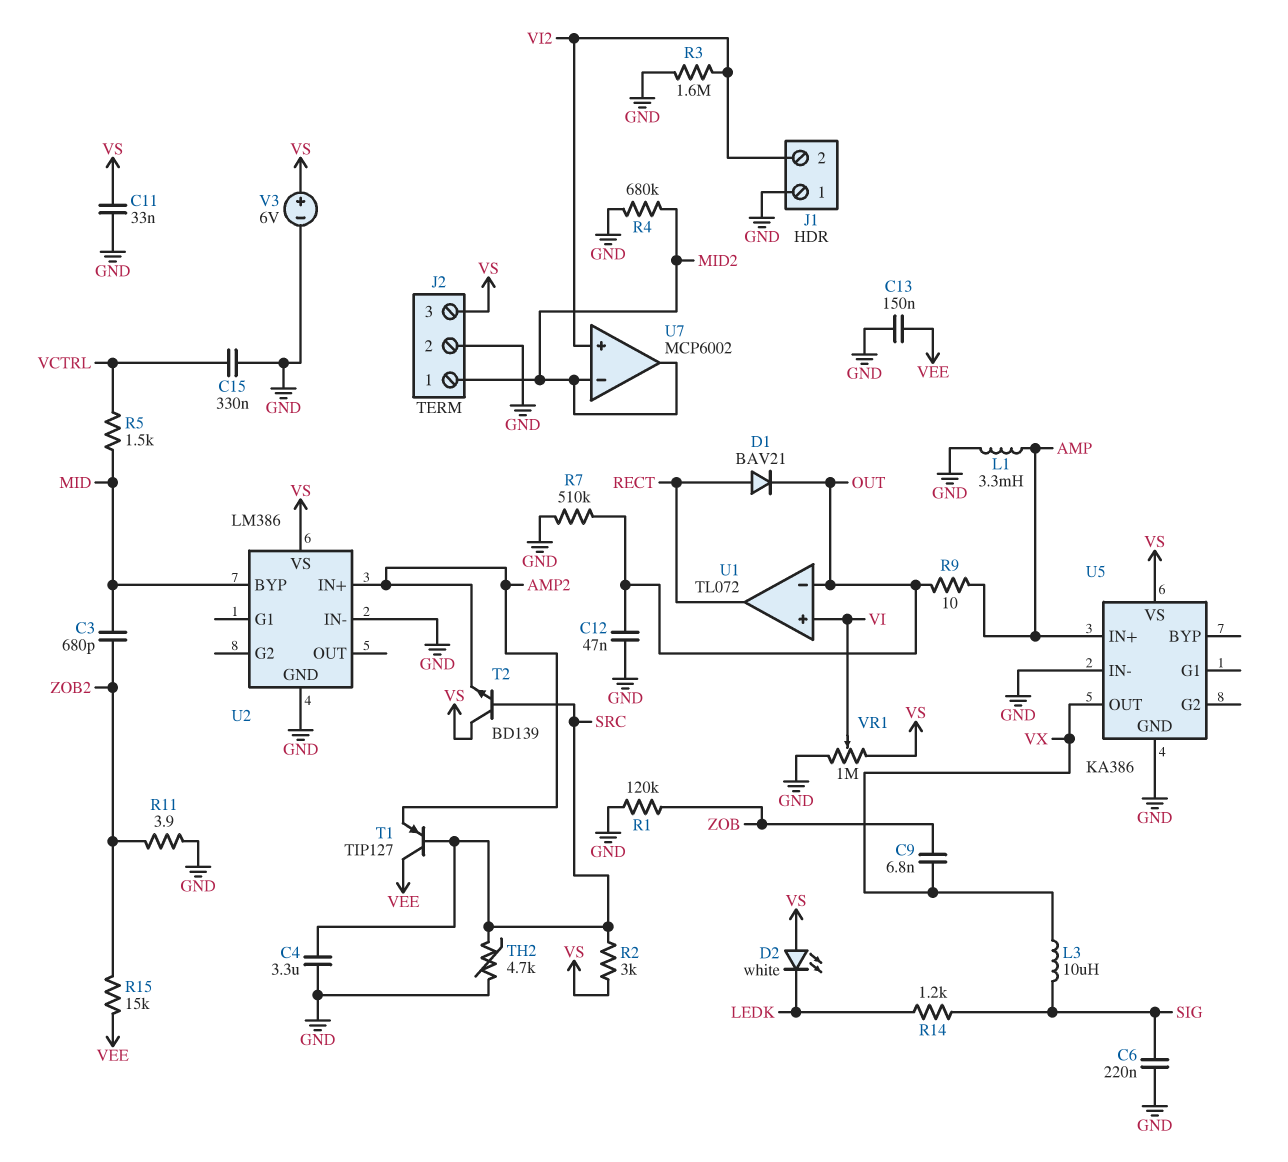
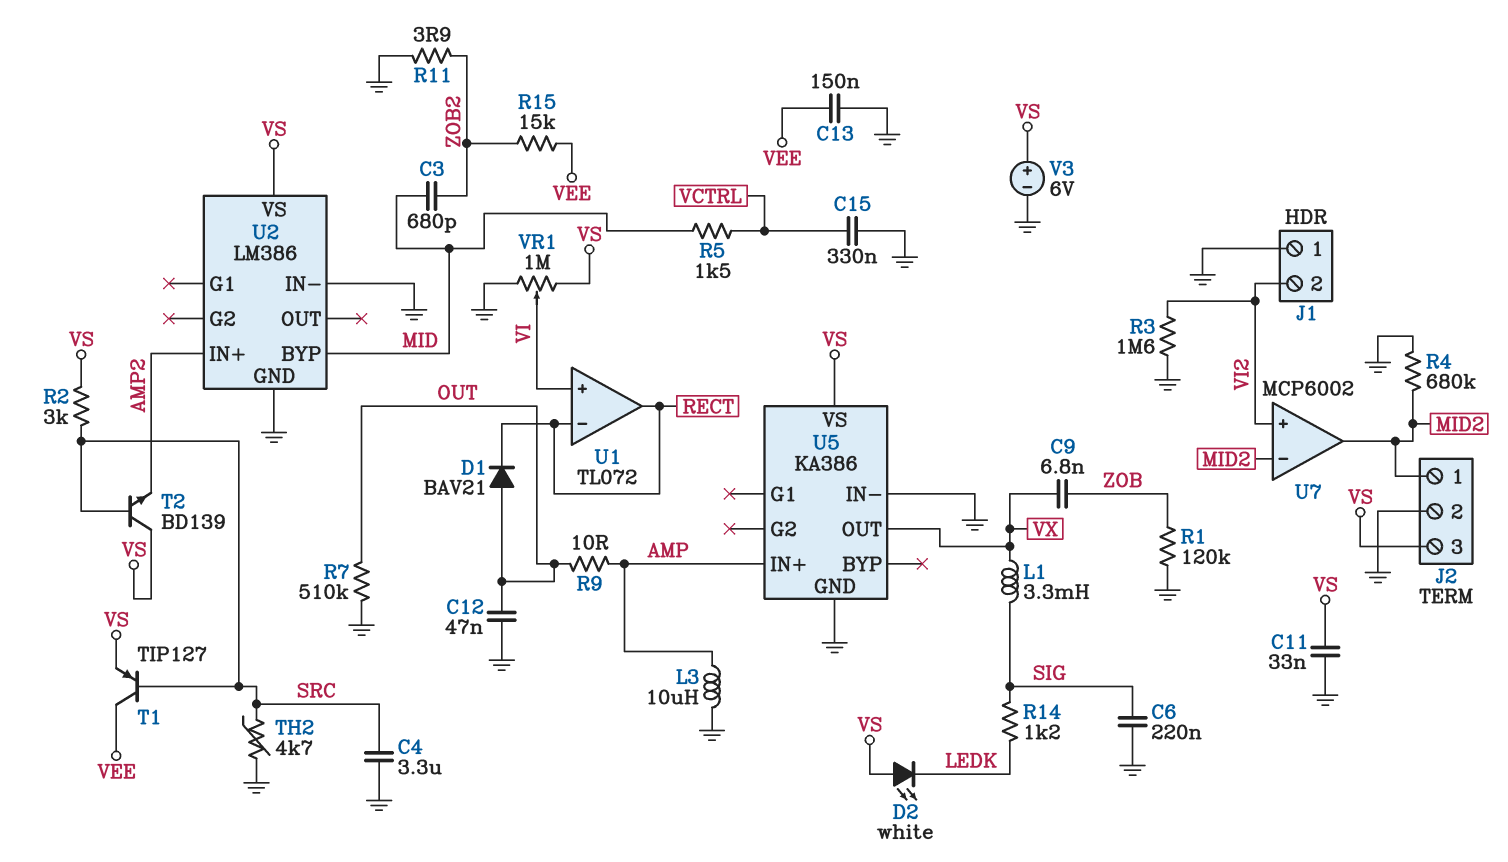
D1: diode BAV21 (A RECT, K OUT) -> diode BAV21 (A OUT, K RECT)
L1: 3.3mH (AMP, GND) -> 3.3mH (SIG, VX)
L3: 10uH (SIG, VX) -> 10uH (AMP, GND)
T1: PNP TIP127 (B SRC, C VEE, E AMP2) -> PNP TIP127 (B SRC, C VEE, E VS)
U1 pin in-: OUT -> RECT

